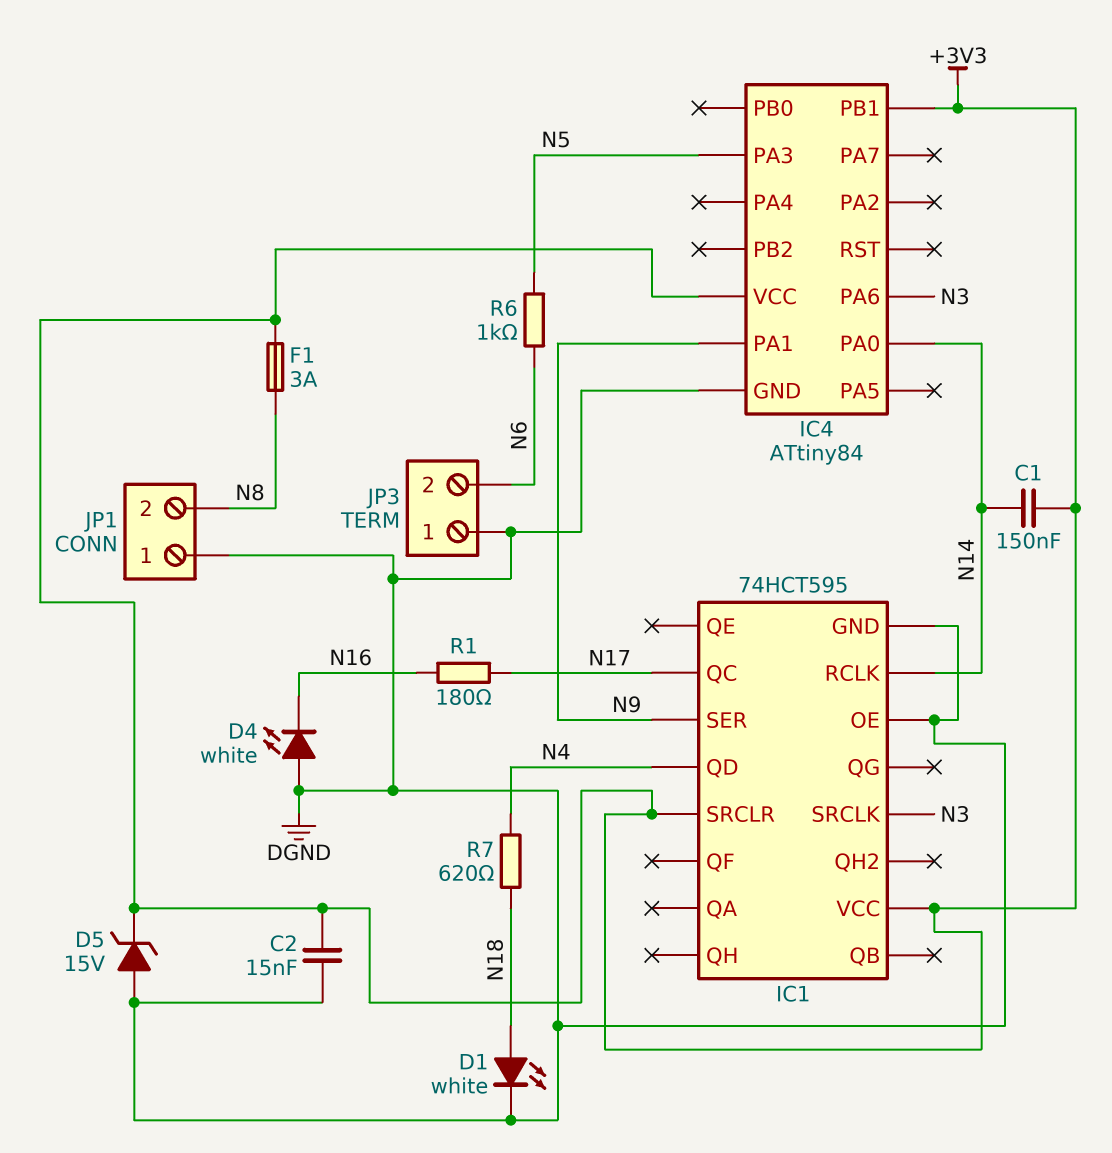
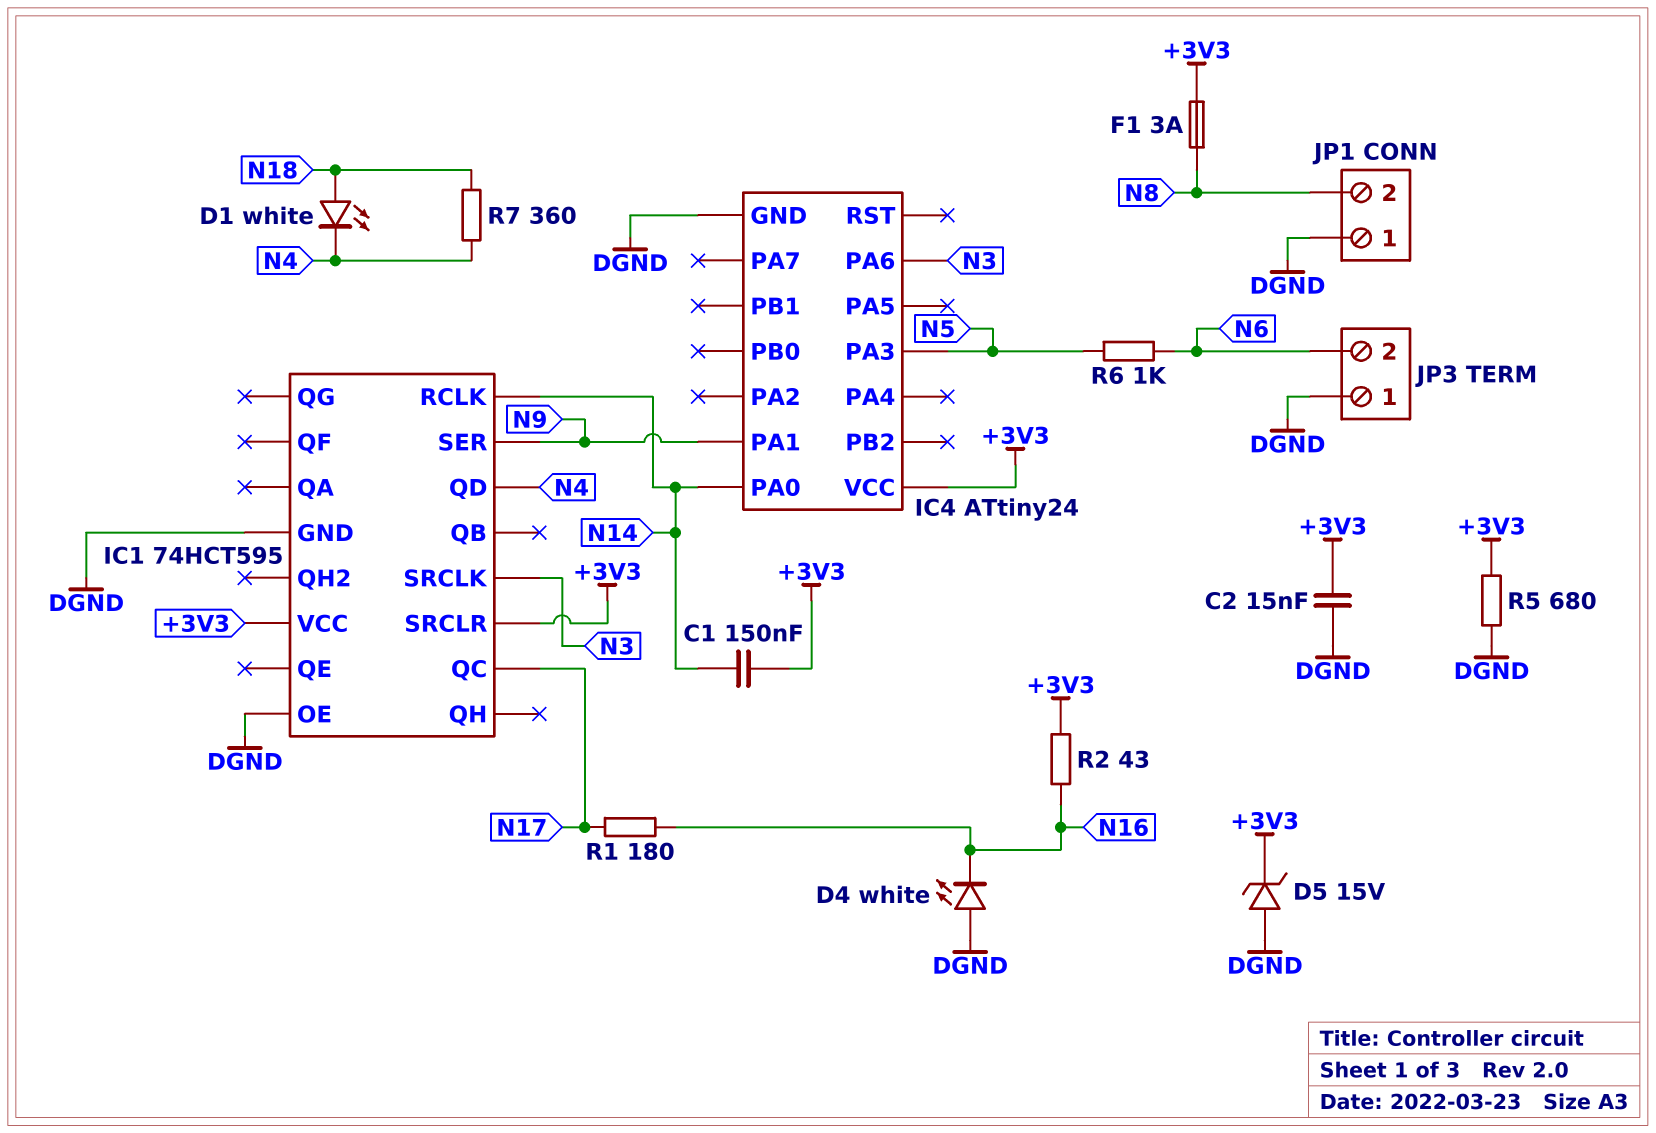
D1: LED white (A N18, K DGND) -> LED white (A N18, K N4)
IC4: ATtiny84 -> ATtiny24
IC4 pin PB1: +3V3 -> none
R2: none -> 43 (+3V3, N16)
R5: none -> 680 (+3V3, DGND)
R7: 620 (N4, N18) -> 360 (N4, N18)

